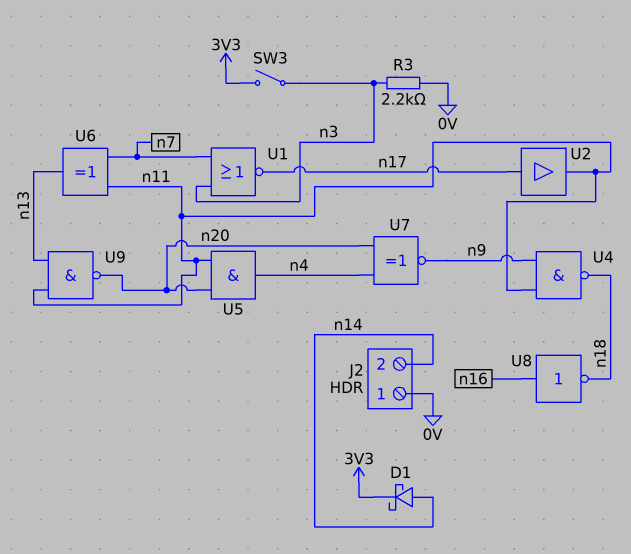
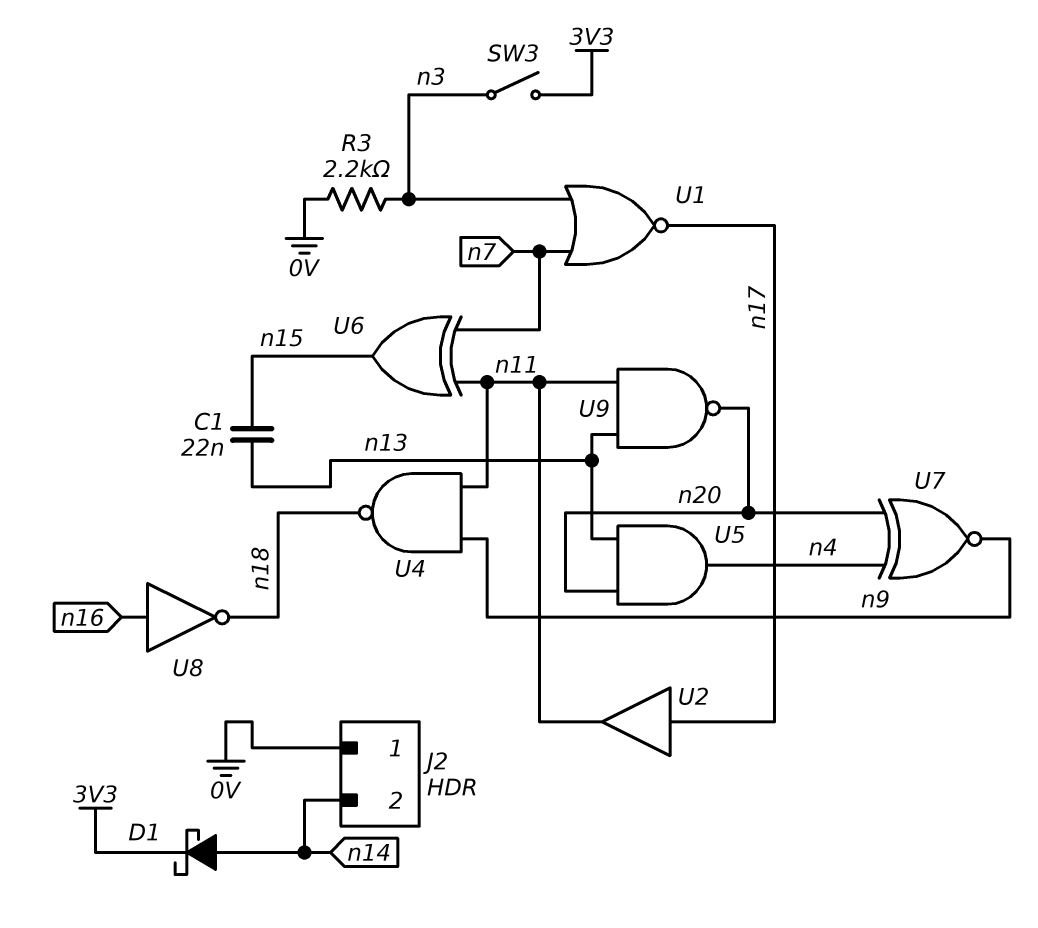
C1: none -> 22nF (n13, n15)
U5: AND (in n11, in n20, out n4) -> AND (in n13, in n20, out n4)
U6: XOR (in n7, in n11, out n13) -> XOR (in n7, in n11, out n15)

